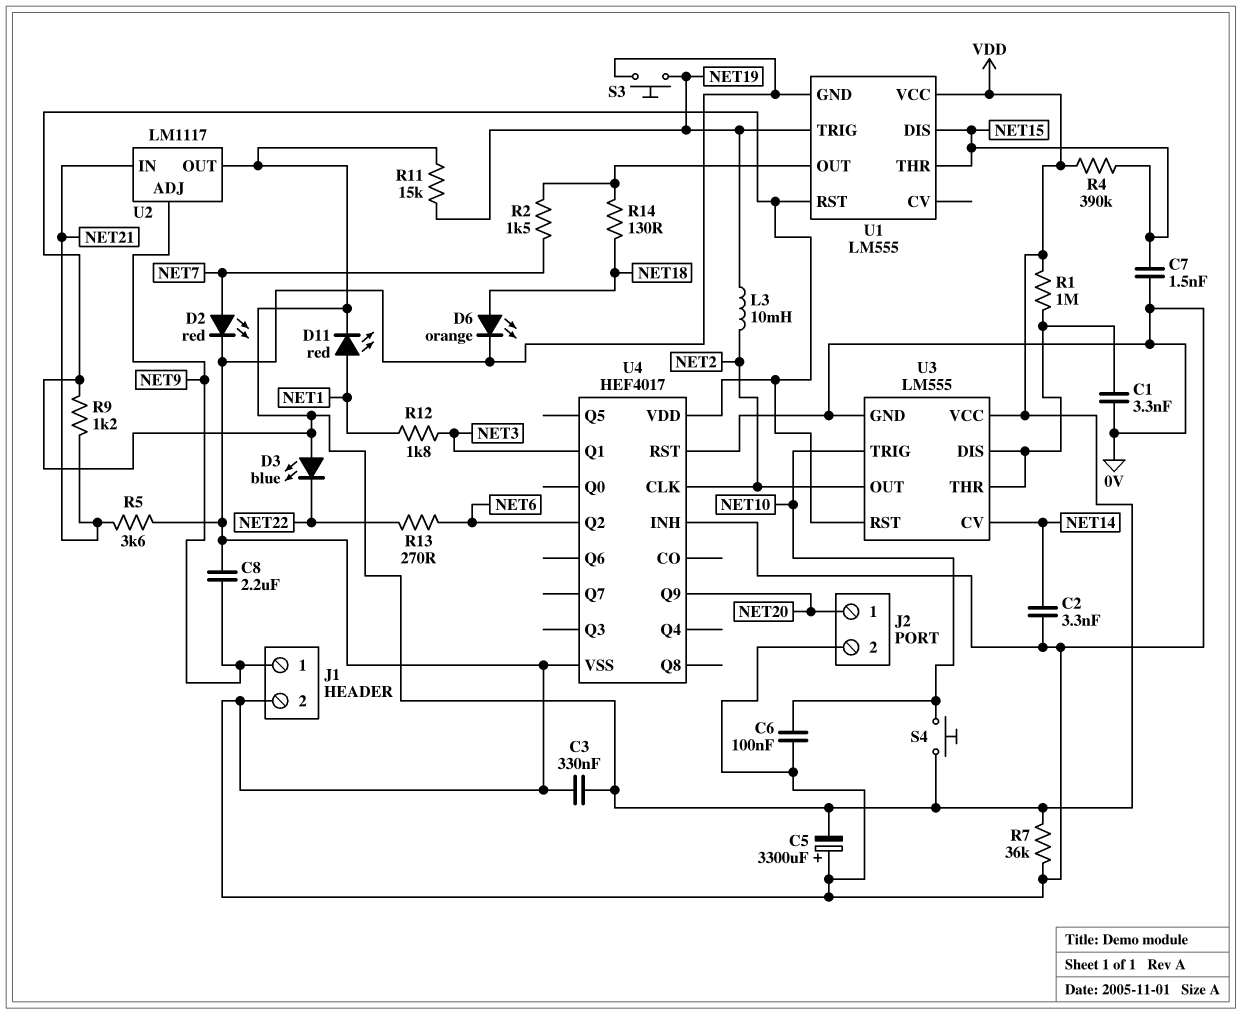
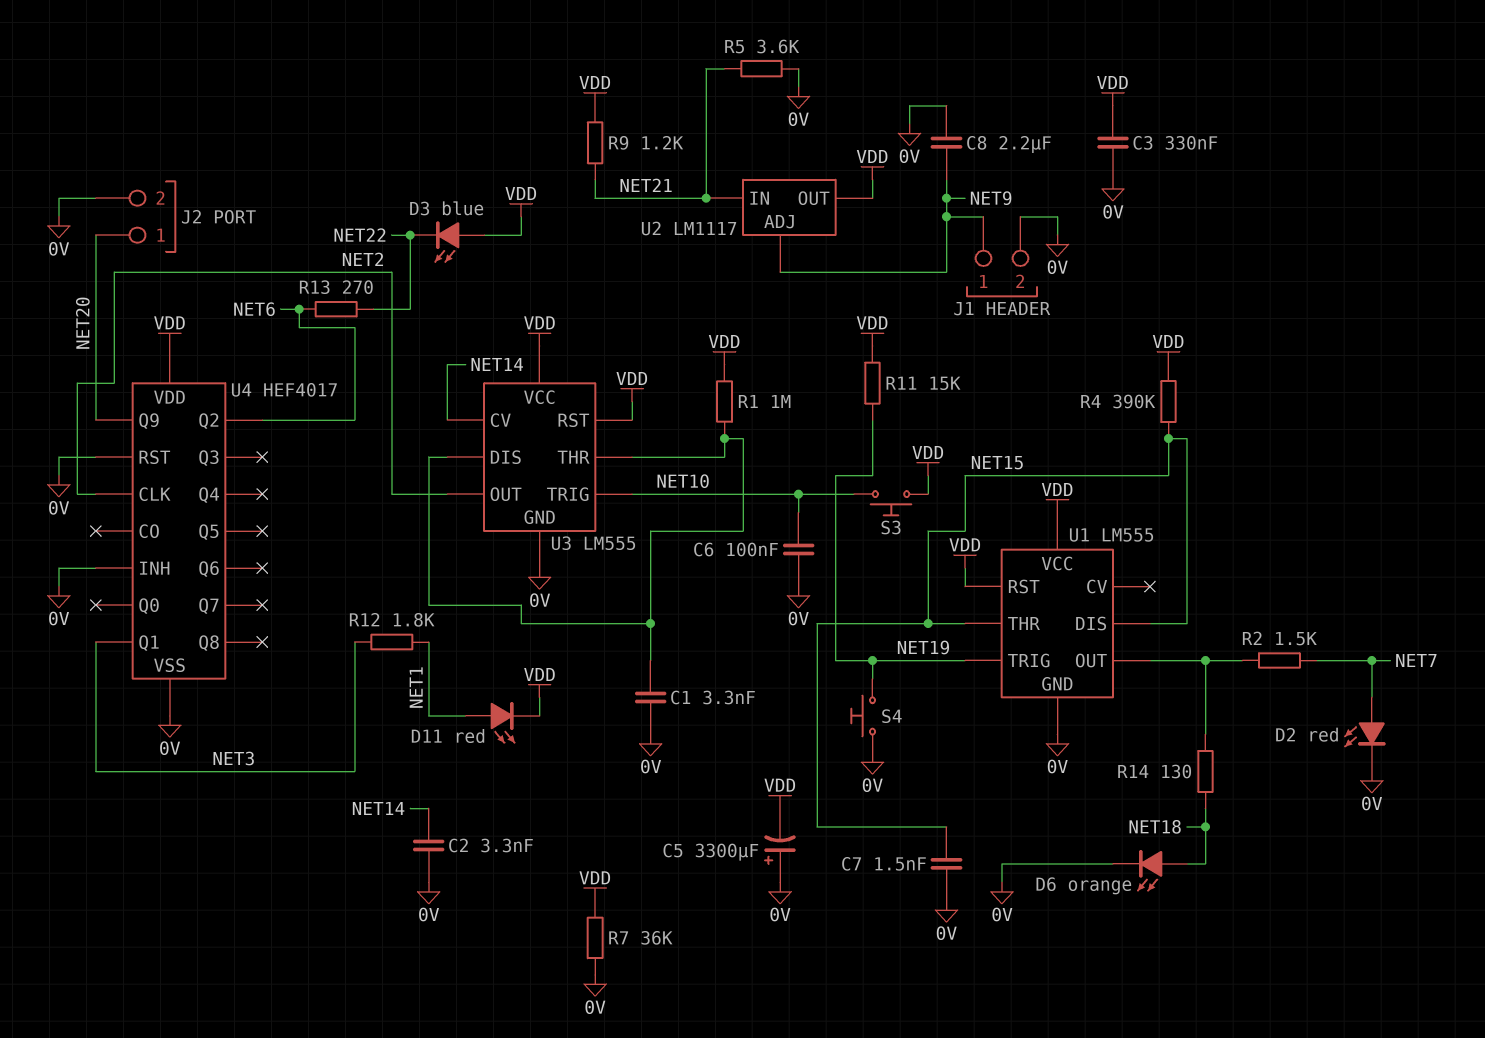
L3: 10mH (NET2, NET19) -> none
S3: button (0V, NET19) -> button (NET10, VDD)
S4: button (NET10, VDD) -> button (0V, NET19)

